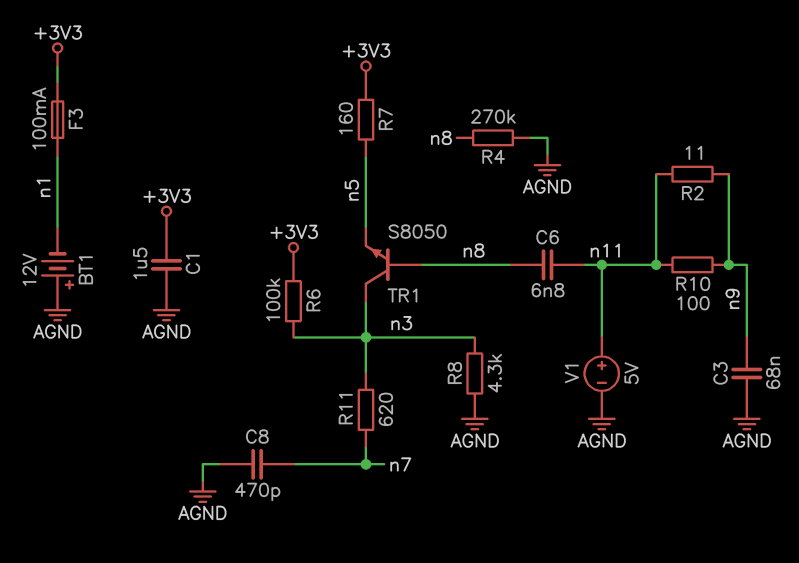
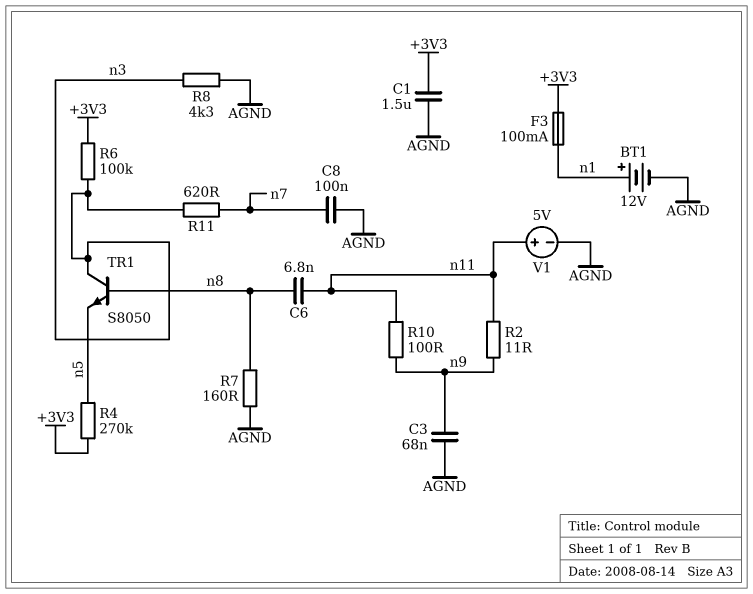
BT1: 12V (plus AGND, minus n1) -> 12V (plus n1, minus AGND)
C8: 470pF (AGND, n7) -> 100nF (AGND, n7)
R4: 270k (AGND, n8) -> 270k (+3V3, n5)
R7: 160 (+3V3, n5) -> 160 (AGND, n8)

